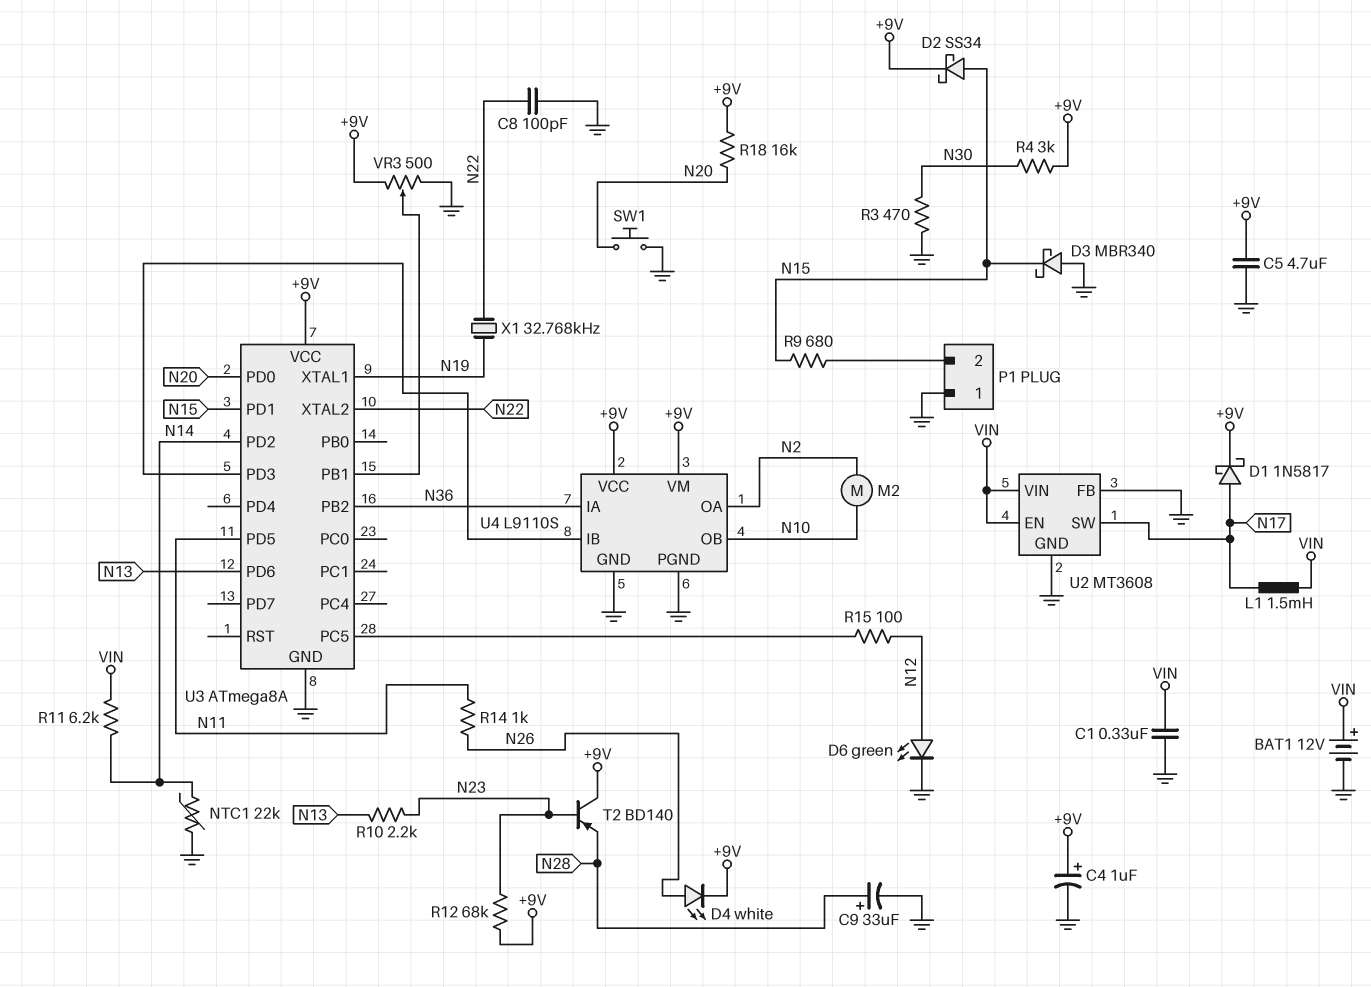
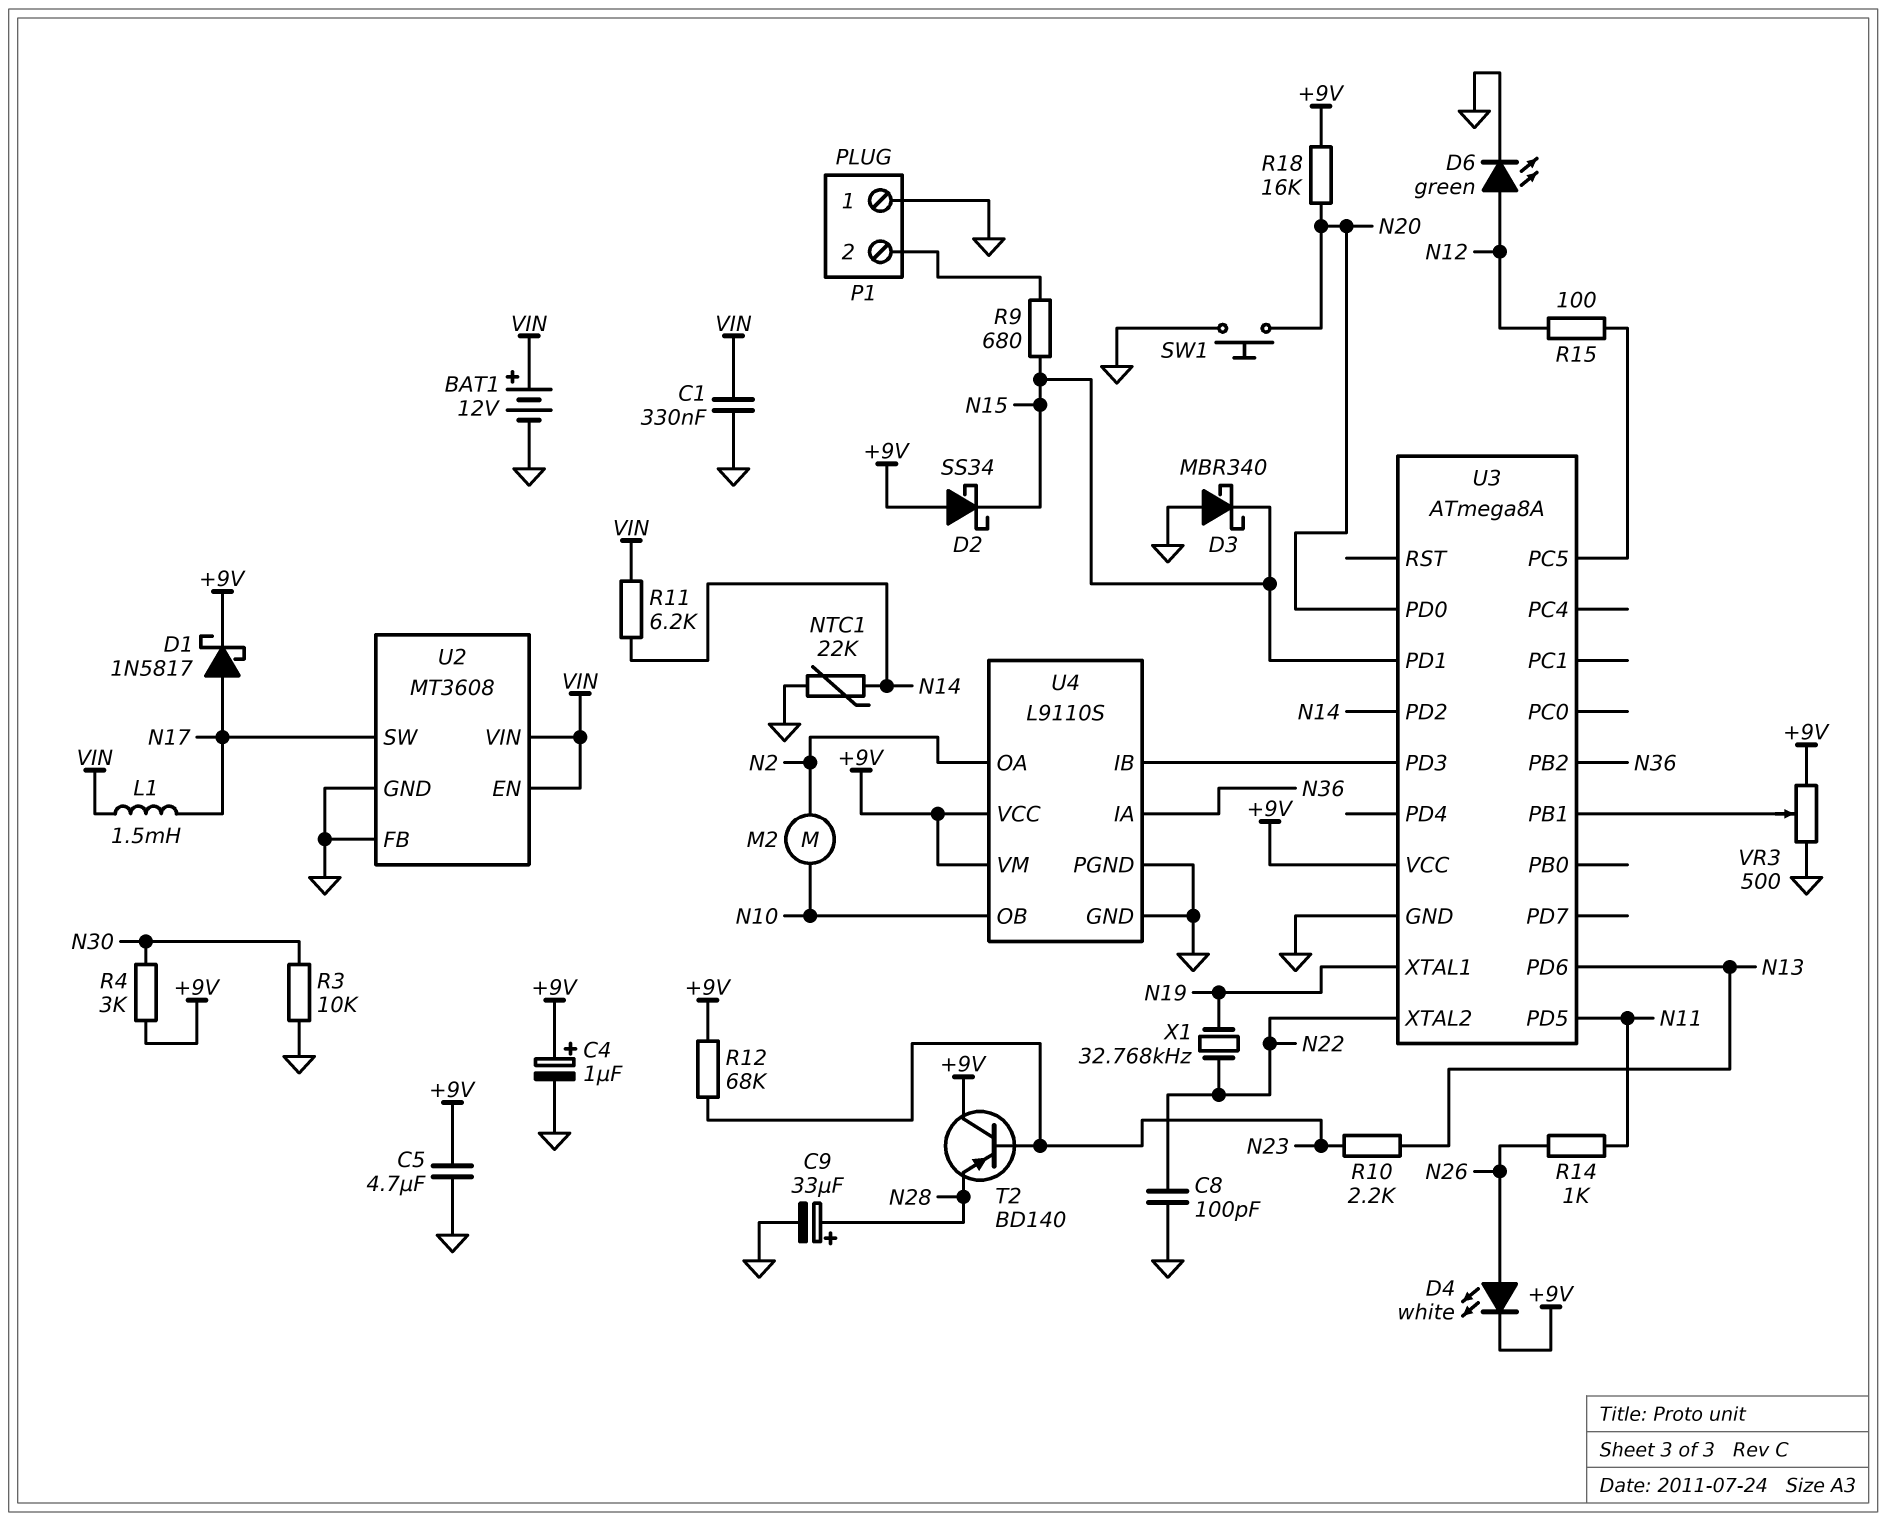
D2: schottky SS34 (A N15, K +9V) -> schottky SS34 (A +9V, K N15)
R3: 470 (GND, N30) -> 10k (GND, N30)

